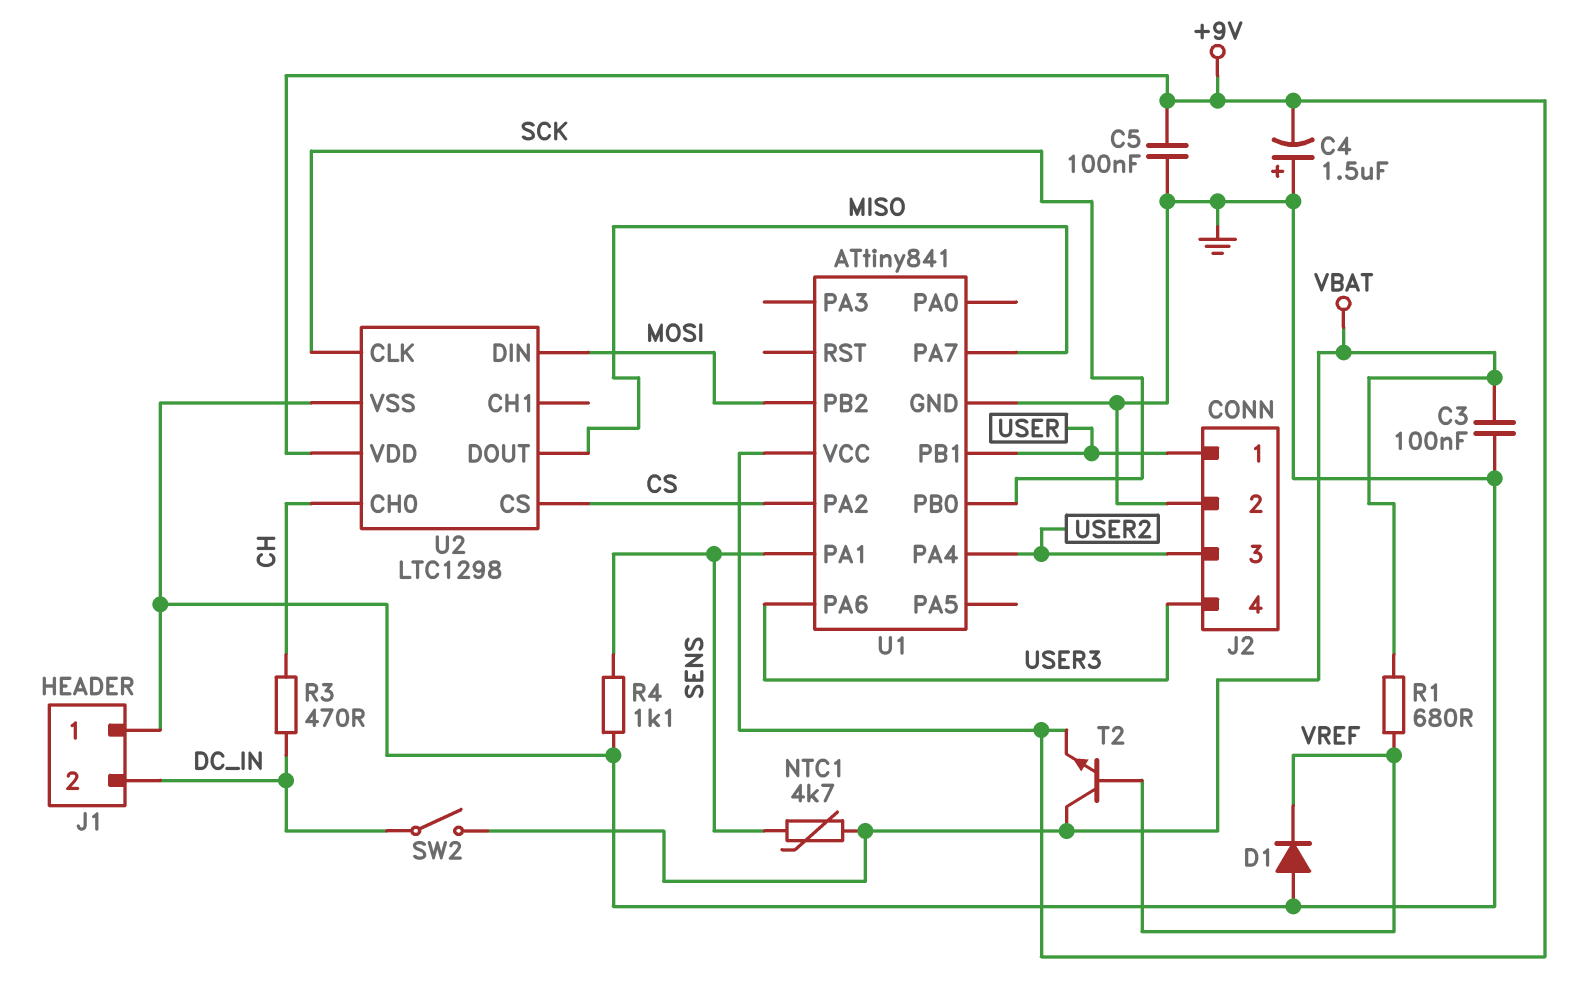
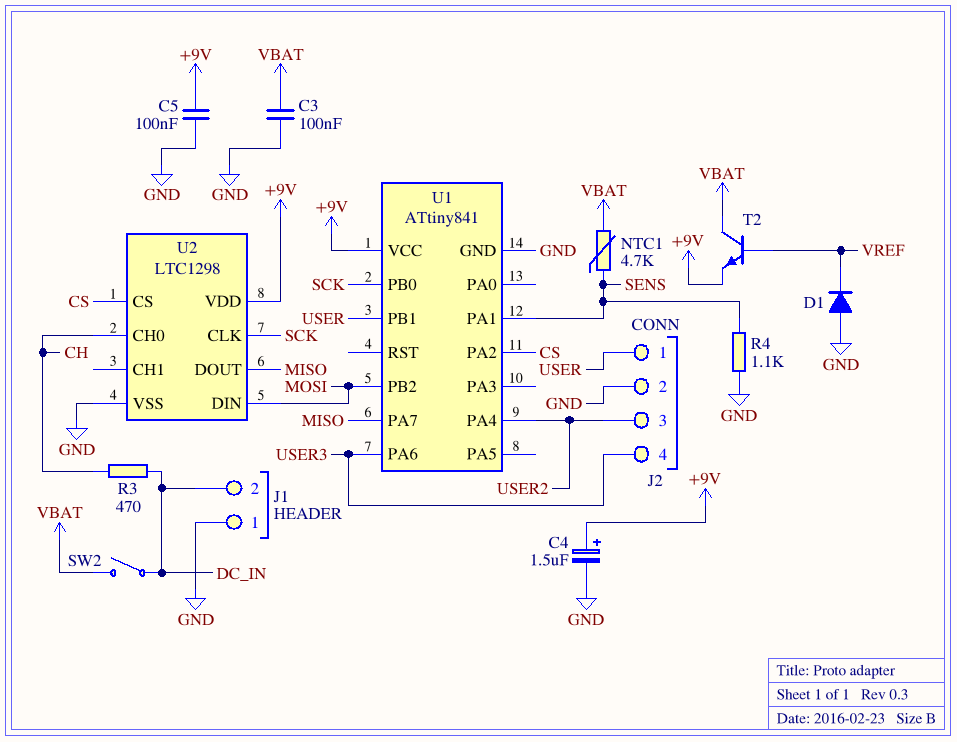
C4: 1.5uF (plus GND, minus +9V) -> 1.5uF (plus +9V, minus GND)
R1: 680 (VBAT, VREF) -> none

